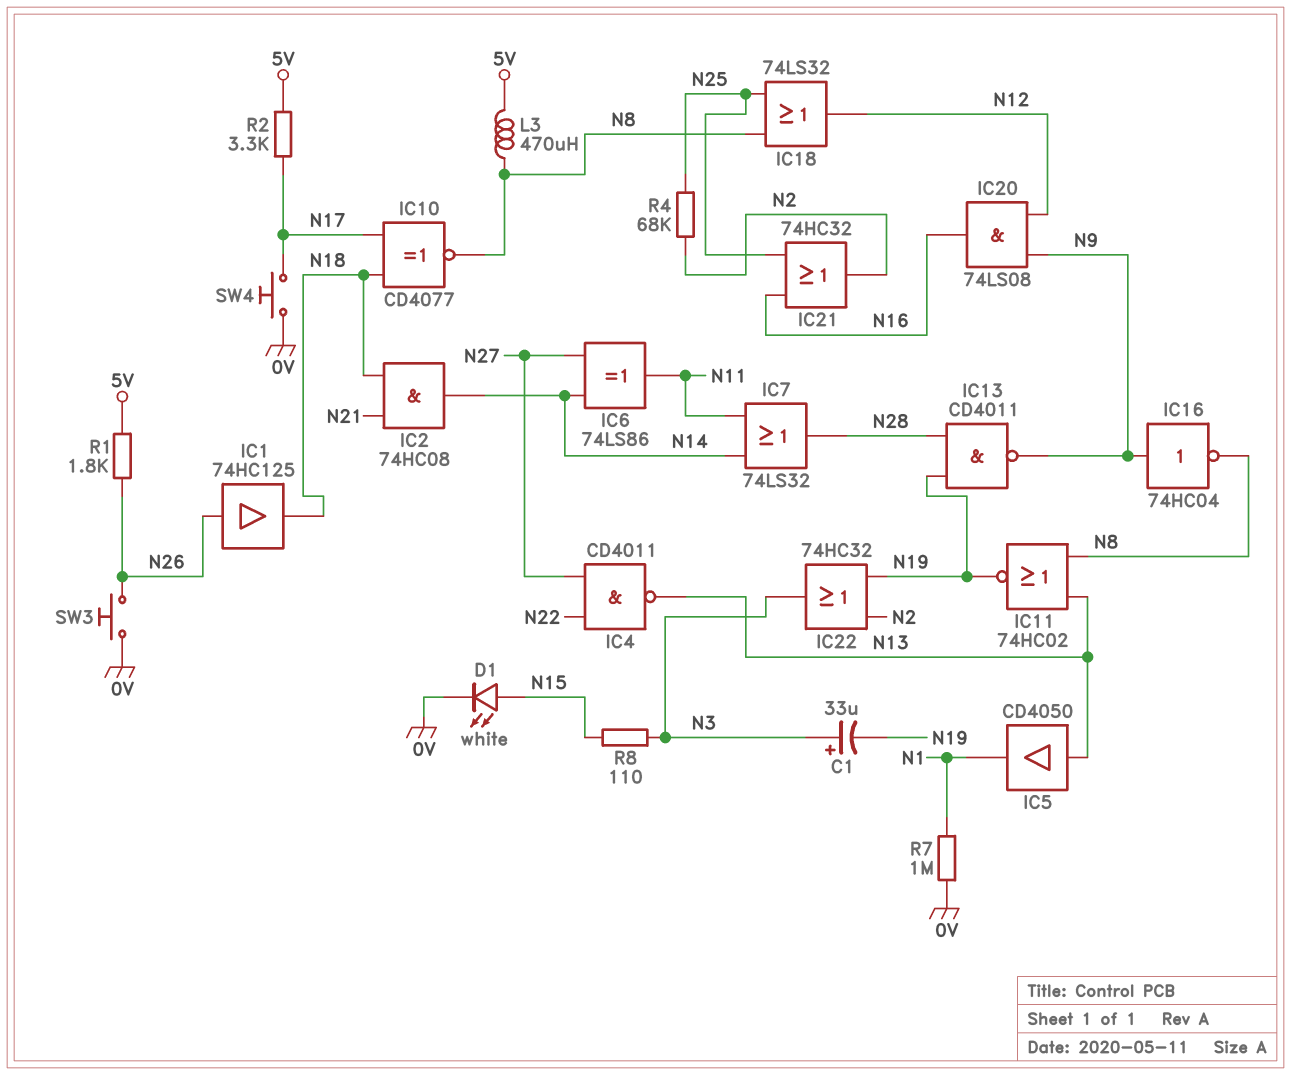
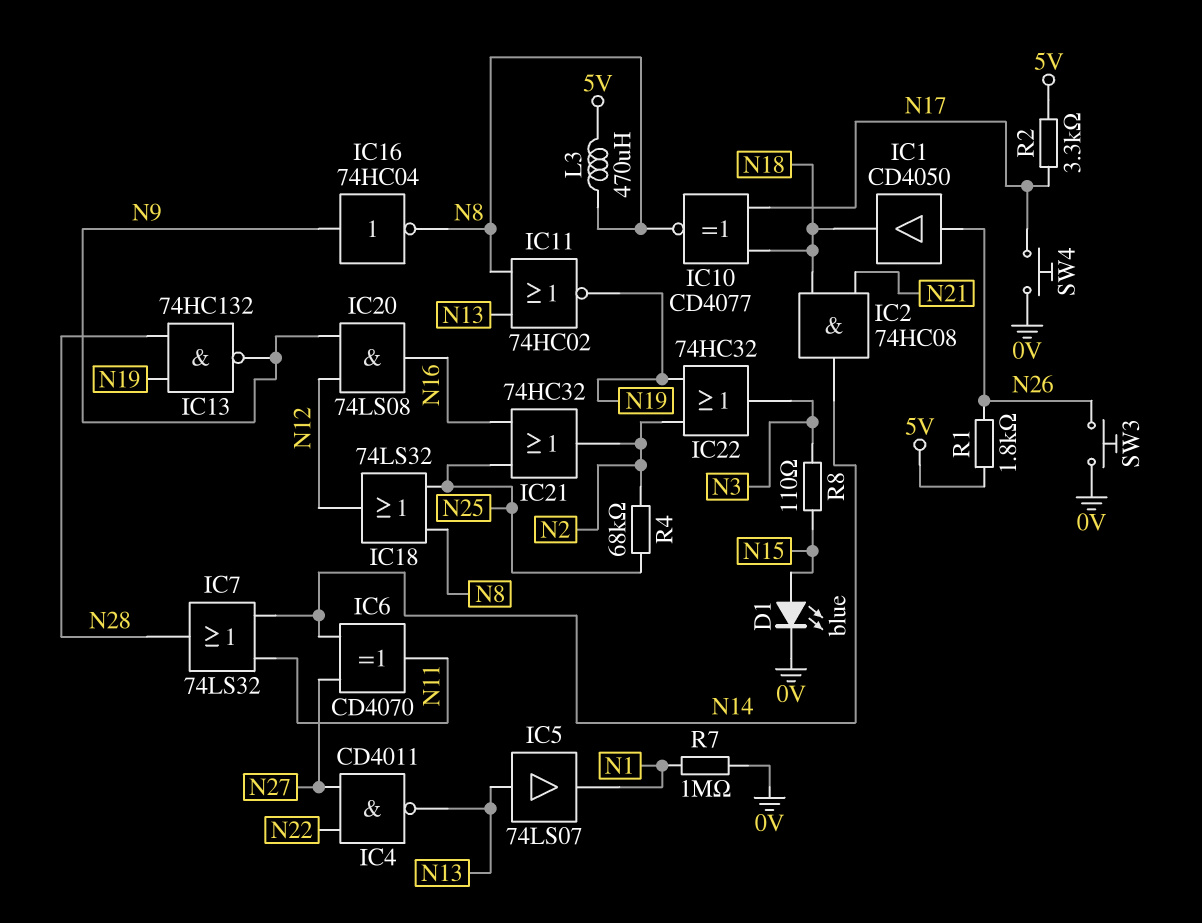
C1: 33uF (plus N3, minus N19) -> none
D1: LED white (A N15, K 0V) -> LED blue (A N15, K 0V)
IC1: buffer 74HC125 (in N26, out N18) -> buffer CD4050 (in N26, out N18)
IC5: buffer CD4050 (in N13, out N1) -> buffer 74LS07 (in N13, out N1)
IC6: XOR 74LS86 (in N14, in N27, out N11) -> XOR CD4070 (in N14, in N27, out N11)
IC13: NAND CD4011 (in N19, in N28, out N9) -> NAND 74HC132 (in N19, in N28, out N9)

